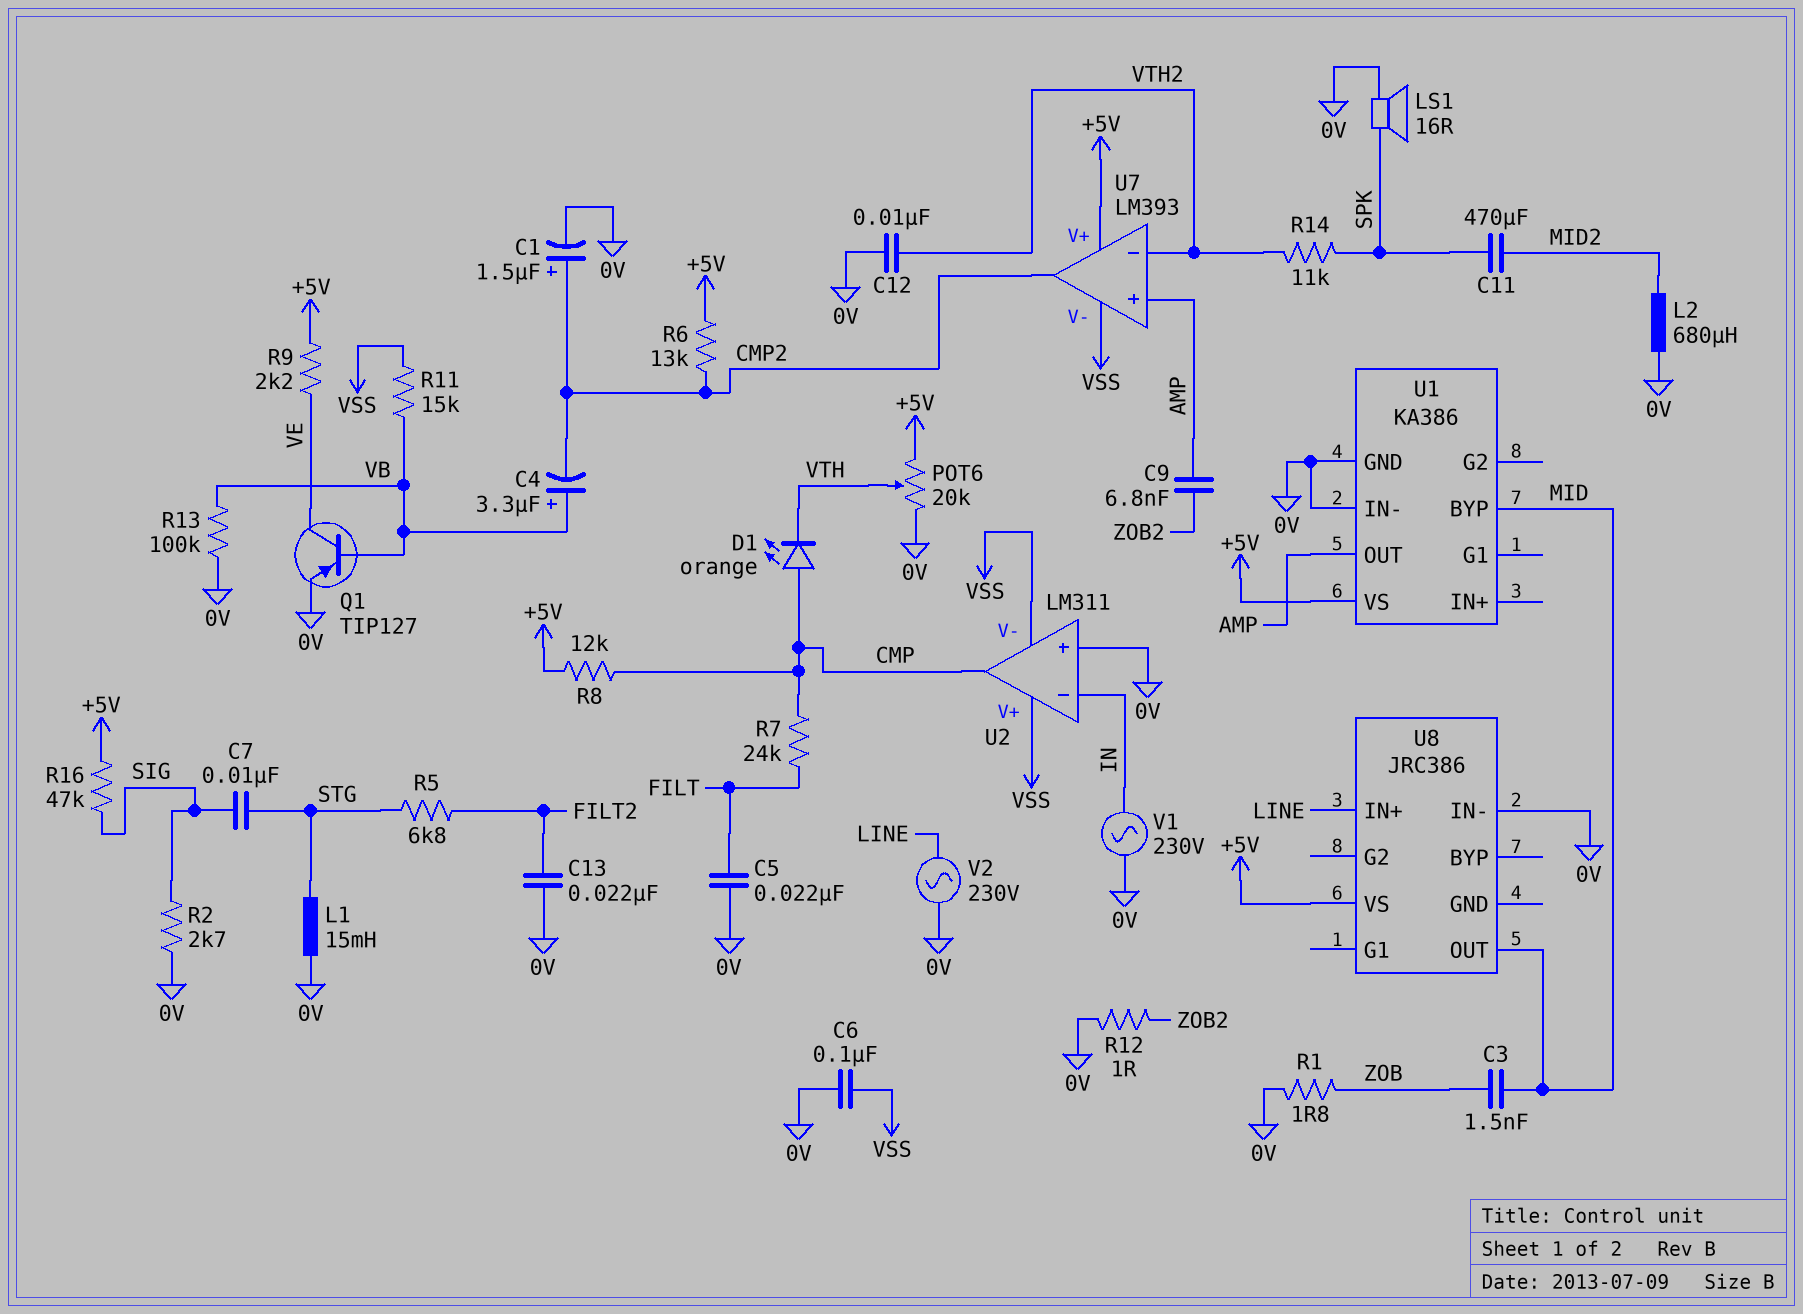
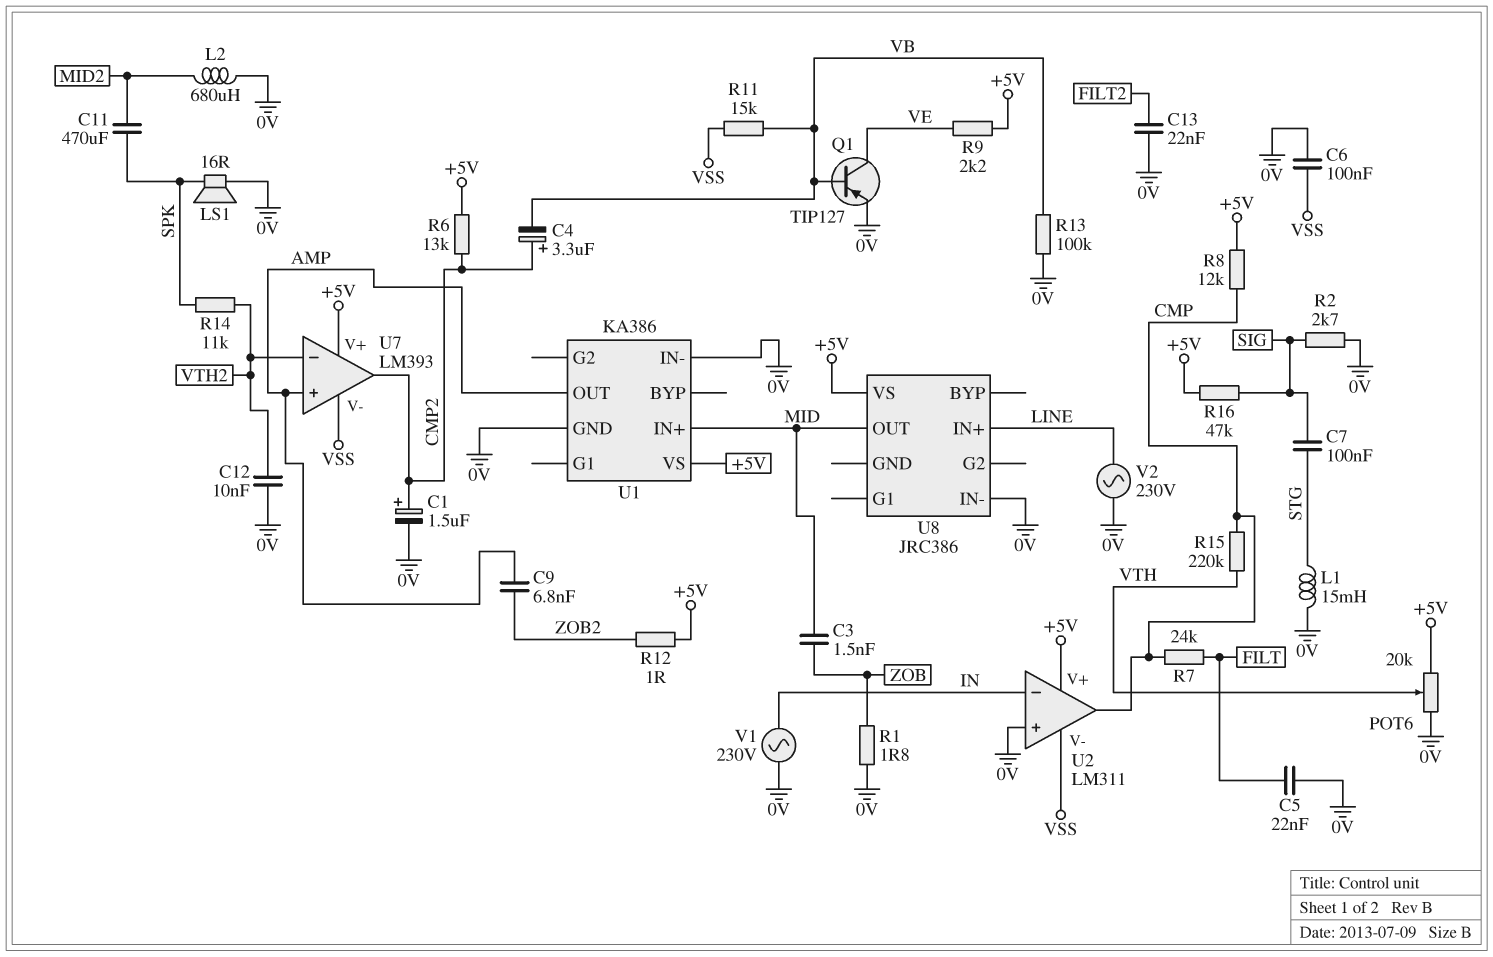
C4: 3.3uF (plus VB, minus CMP2) -> 3.3uF (plus CMP2, minus VB)
C7: 10nF (SIG, STG) -> 100nF (SIG, STG)
D1: LED orange (A CMP, K VTH) -> none
R5: 6.8k (FILT2, STG) -> none
R12: 1 (0V, ZOB2) -> 1 (+5V, ZOB2)
R15: none -> 220k (CMP, VTH)
U1 pin BYP: MID -> none
U1 pin IN+: none -> MID
U2 pin V+: VSS -> +5V

